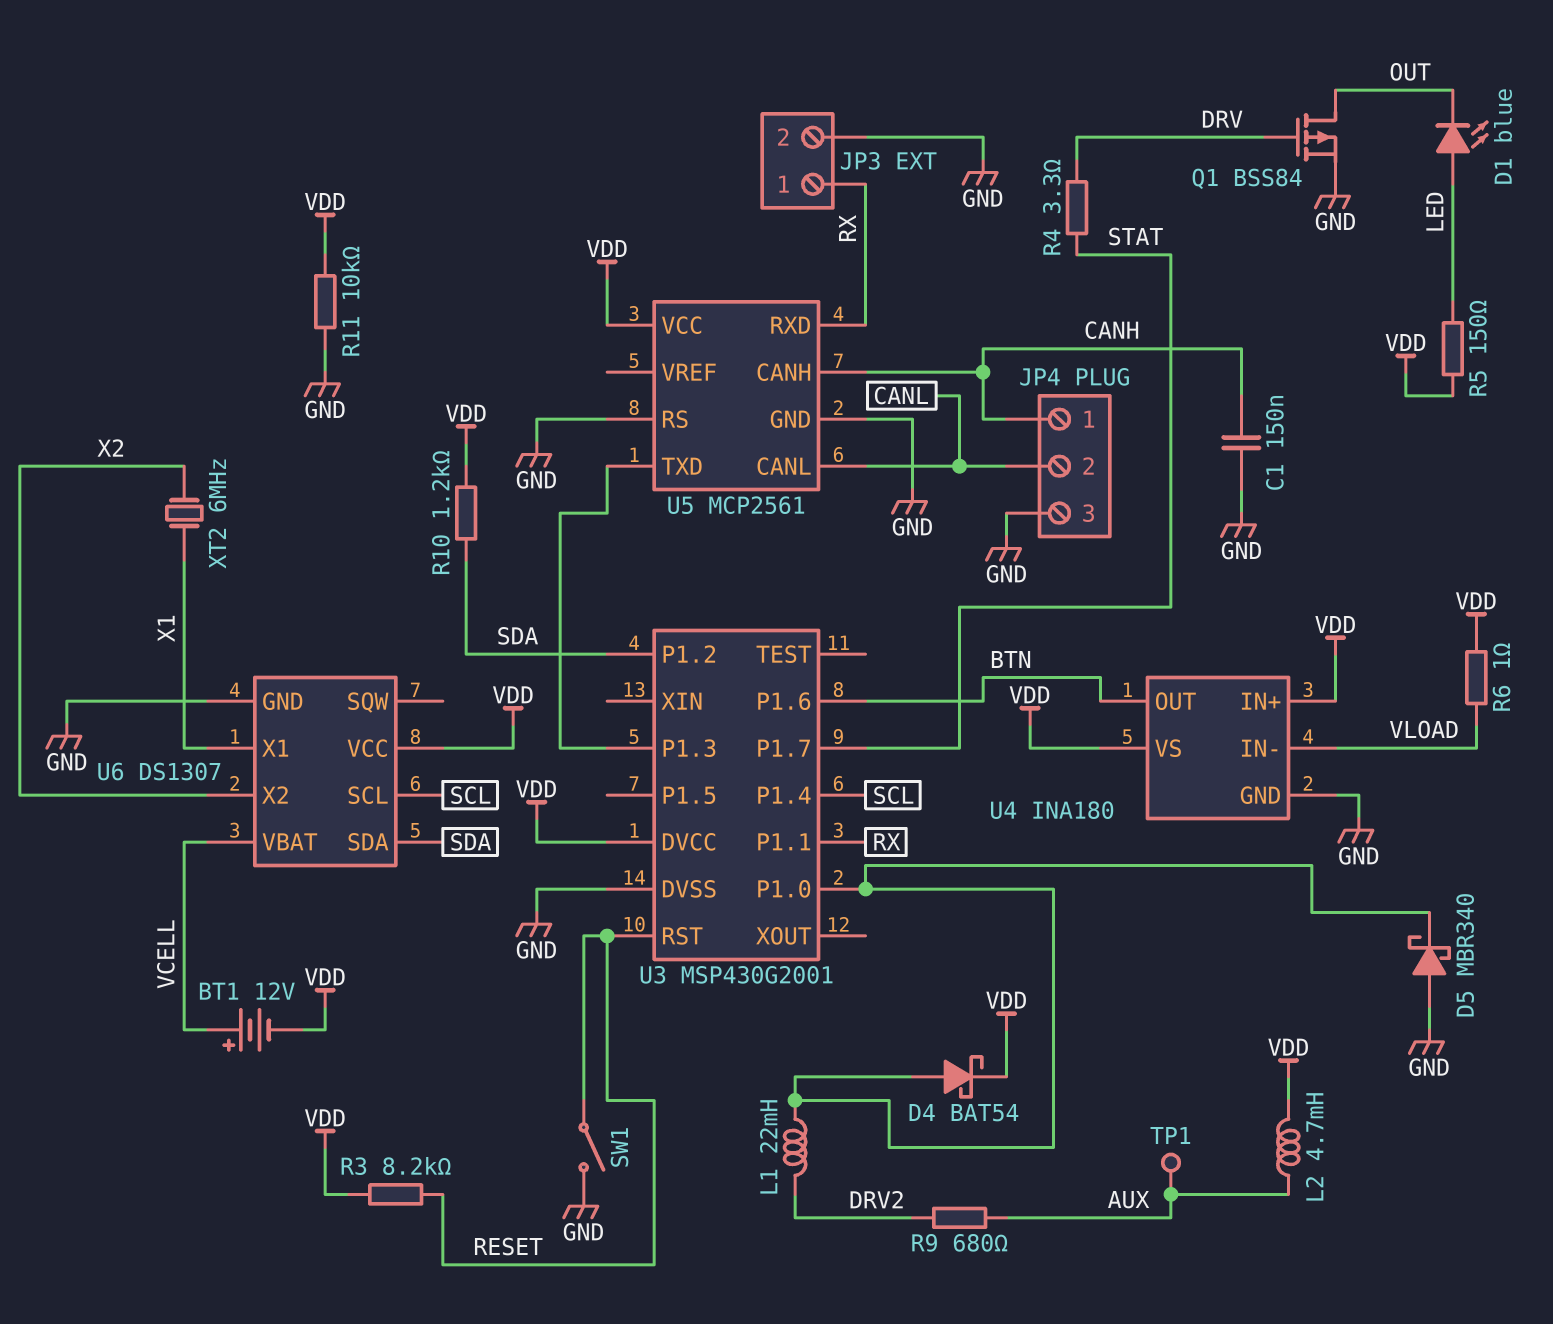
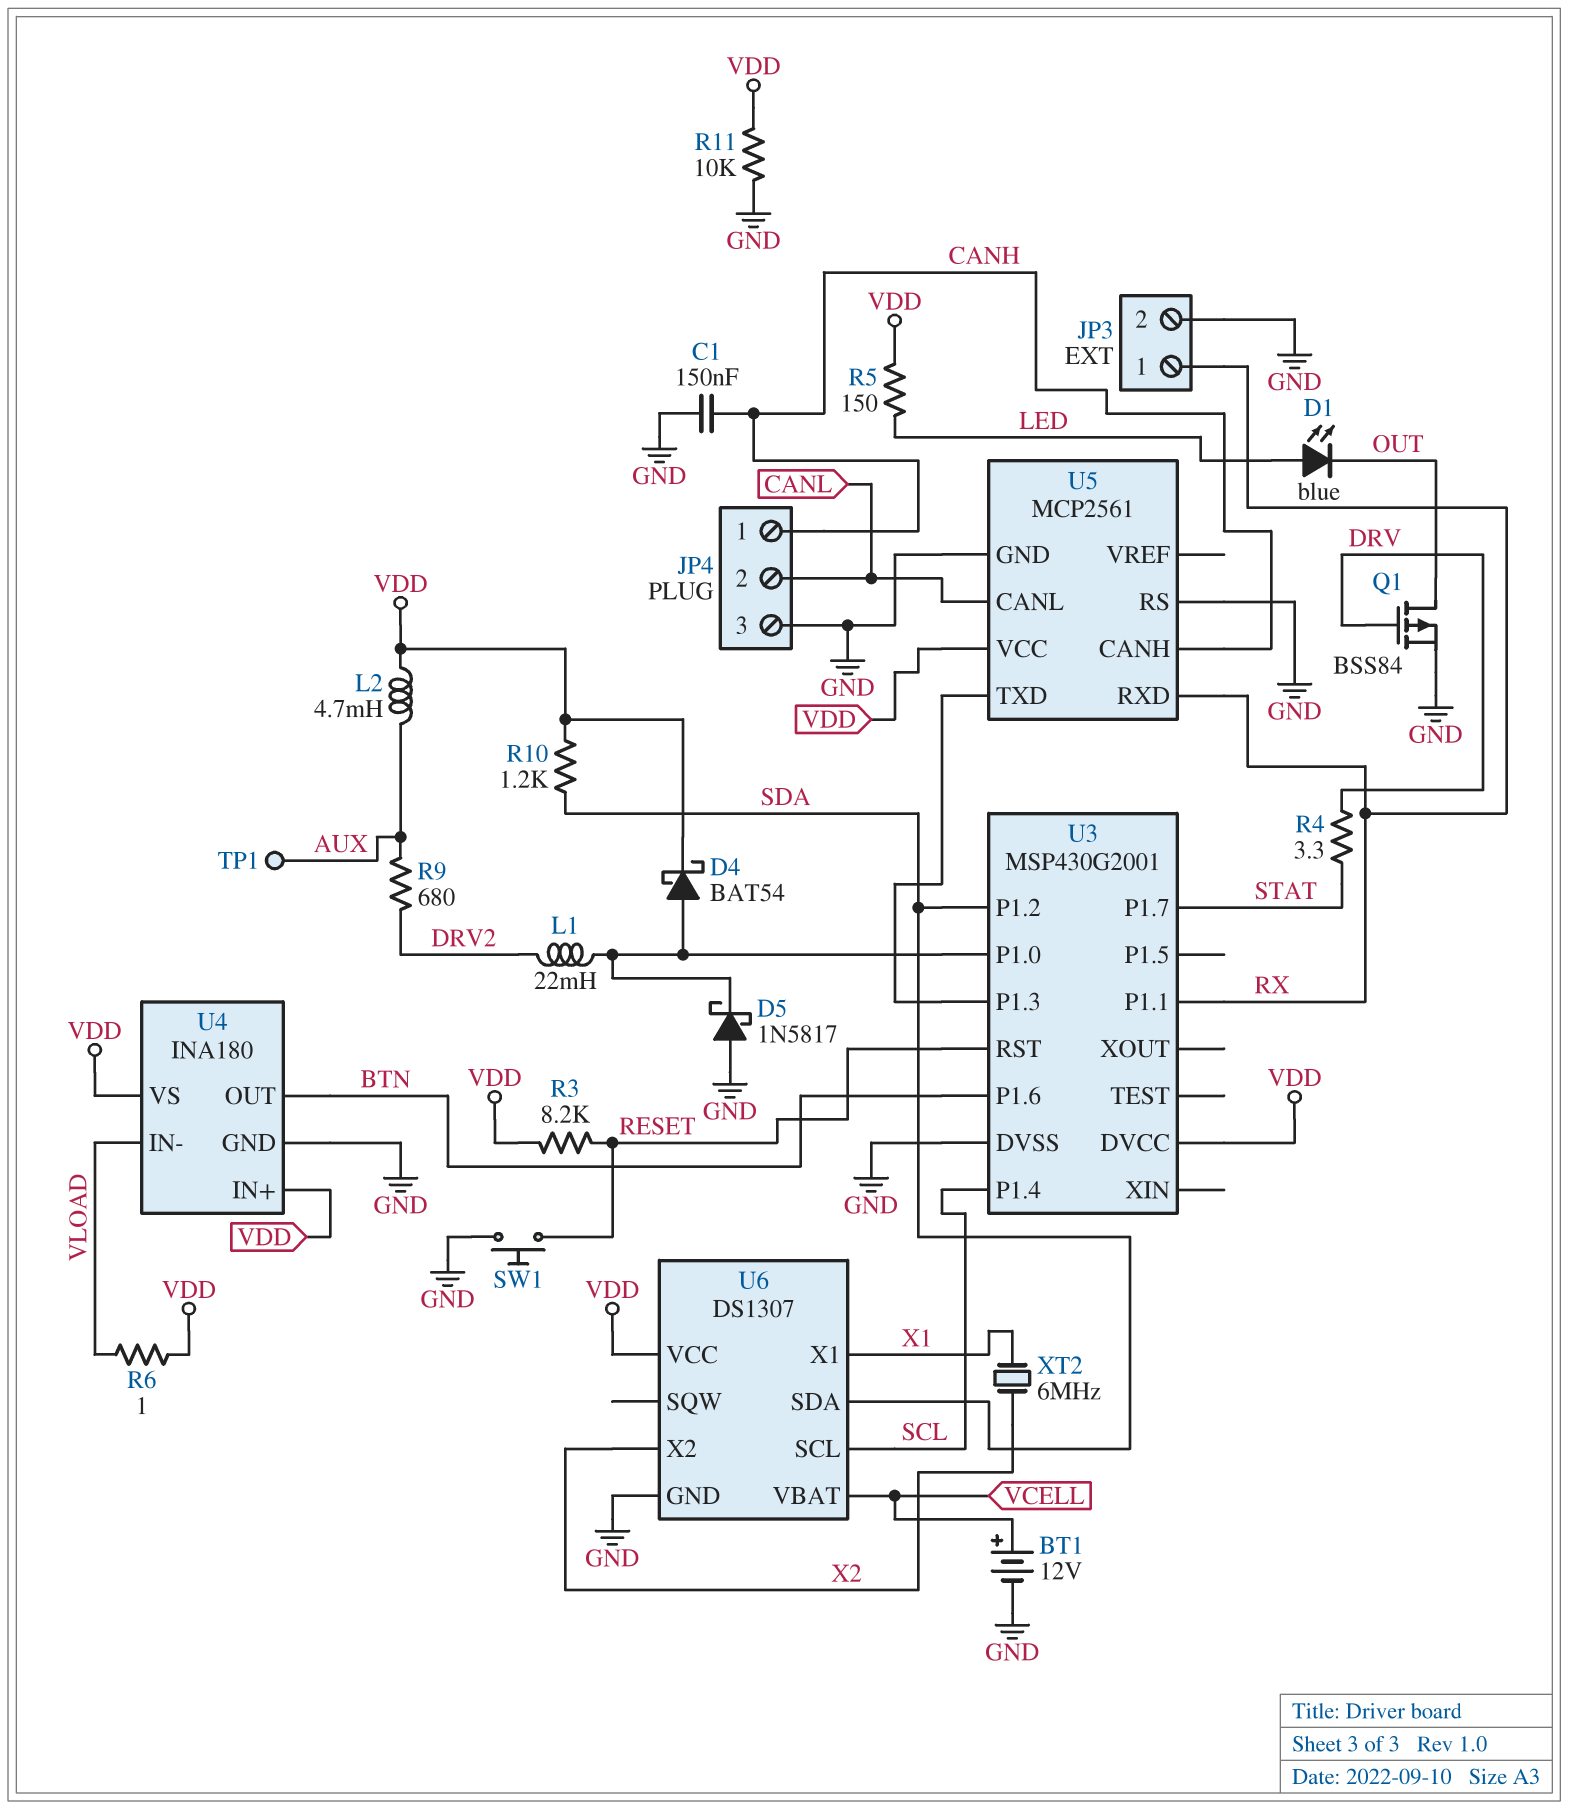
BT1: 12V (plus VCELL, minus VDD) -> 12V (plus VCELL, minus GND)
D5: schottky MBR340 (A GND, K U3/P1.0) -> schottky 1N5817 (A GND, K U3/P1.0)
SW1: switch (GND, RESET) -> button (GND, RESET)

